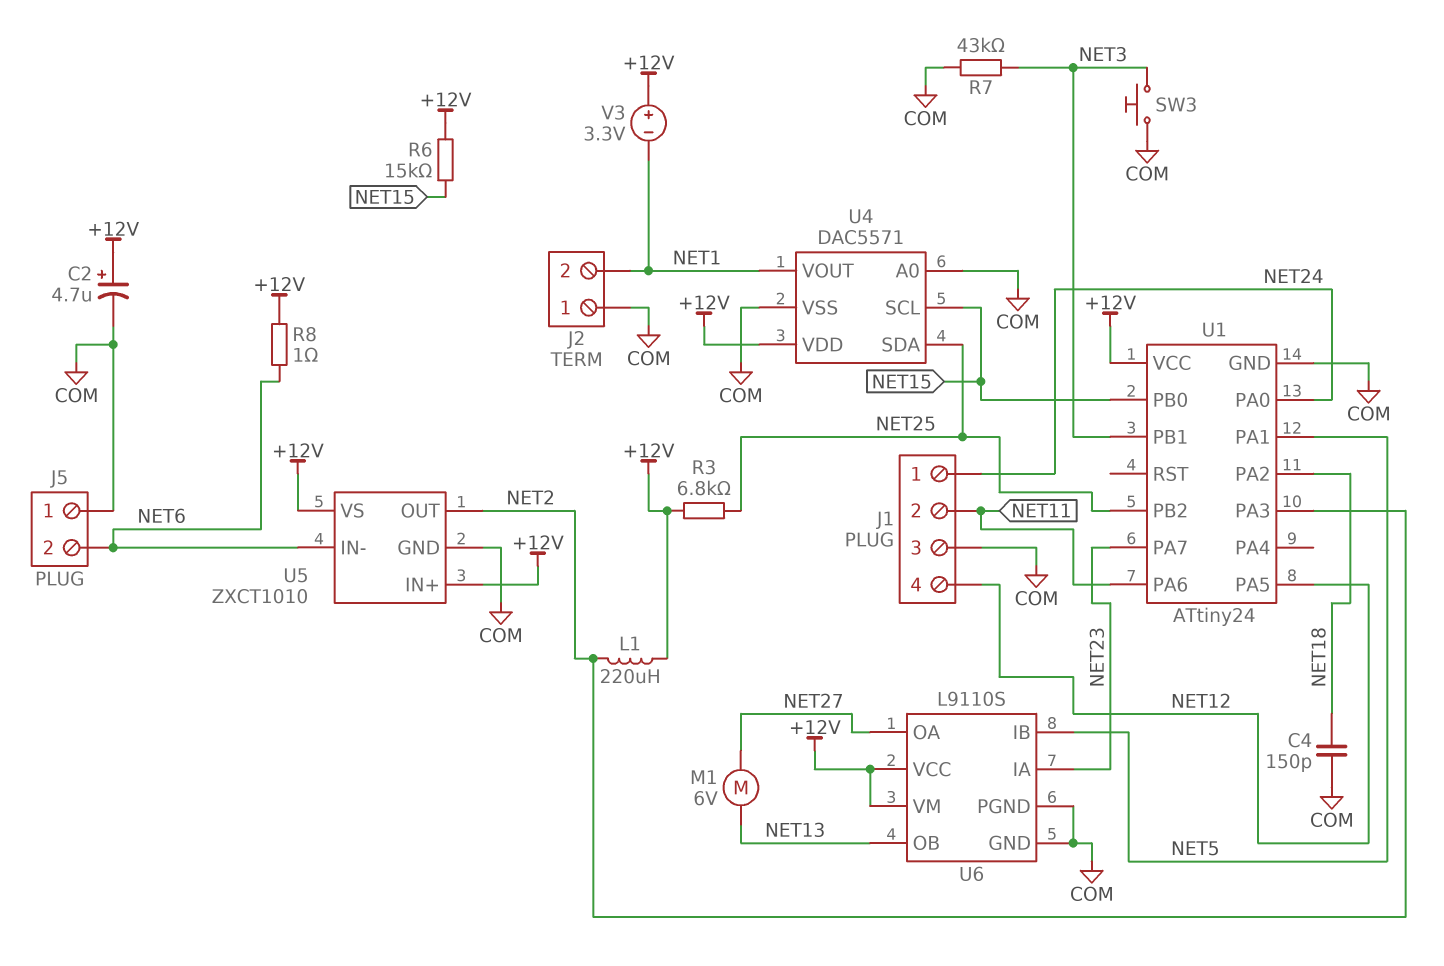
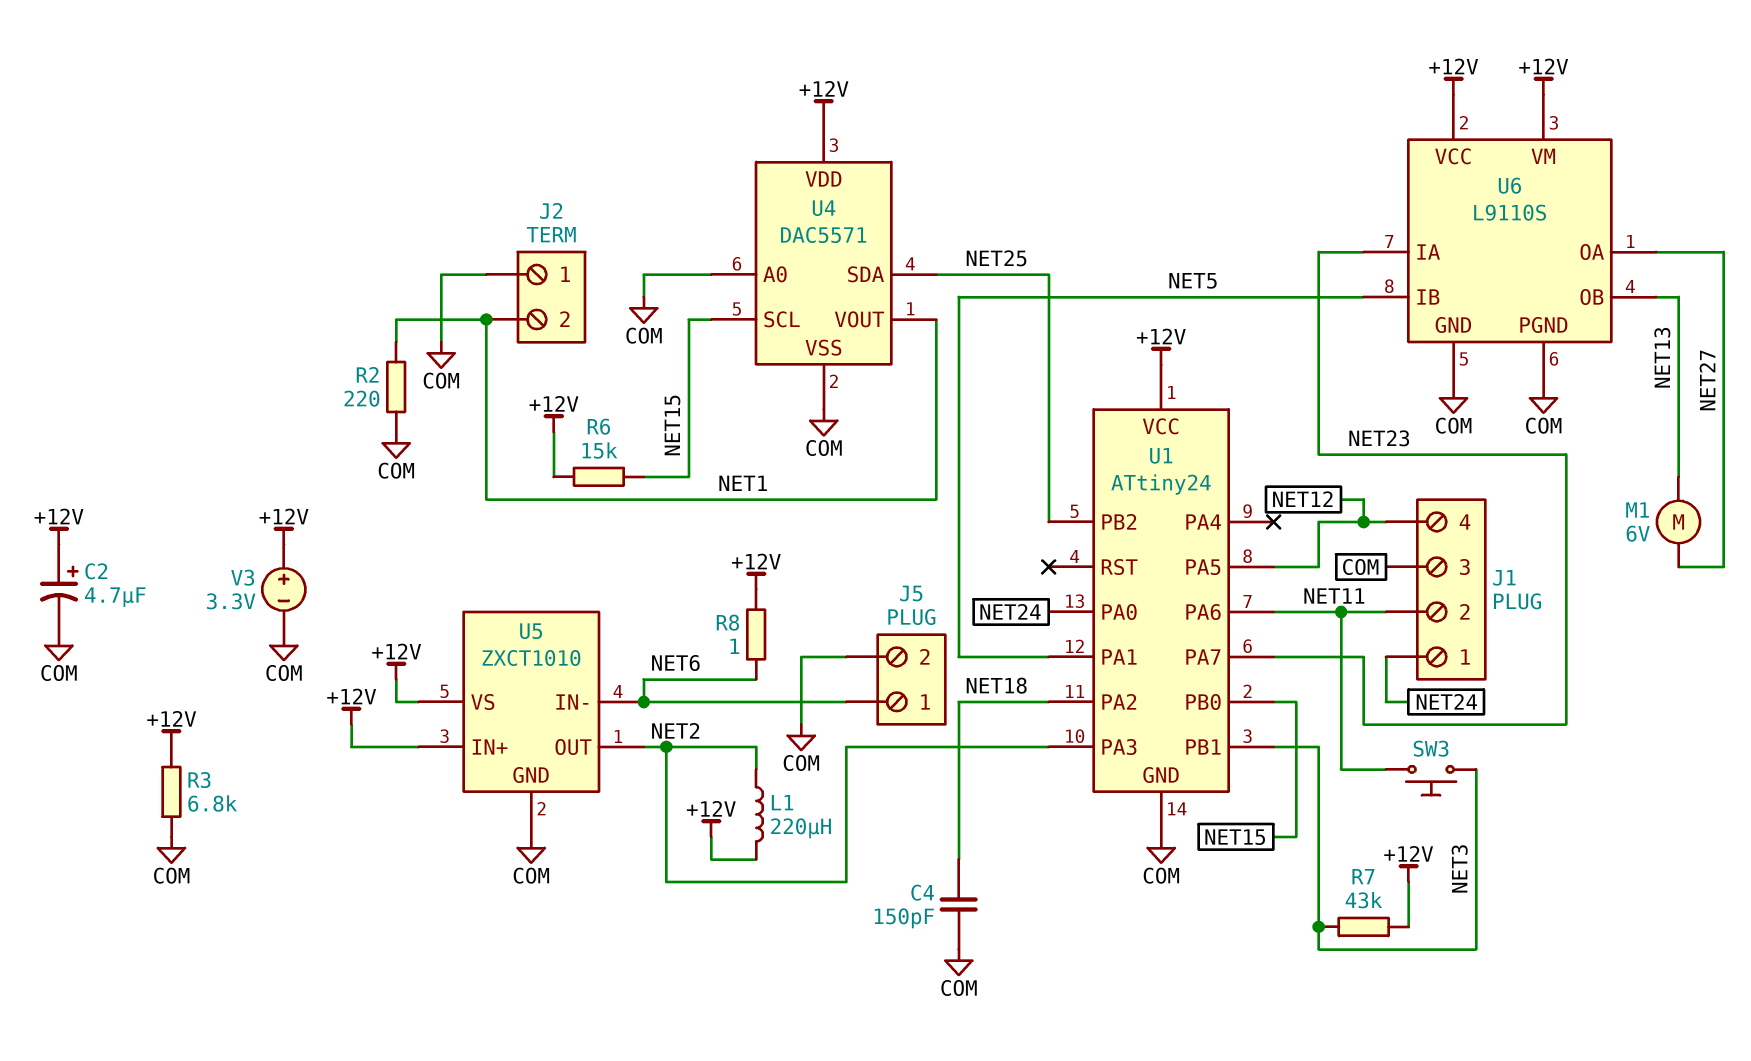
J5 pin 1: COM -> NET6
J5 pin 2: NET6 -> COM
R2: none -> 220 (COM, NET1)
R3: 6.8k (+12V, NET25) -> 6.8k (+12V, COM)
R7: 43k (COM, NET3) -> 43k (+12V, NET3)
SW3: button (COM, NET3) -> button (NET3, NET11)
V3: 3.3V (plus +12V, minus NET1) -> 3.3V (plus +12V, minus COM)

